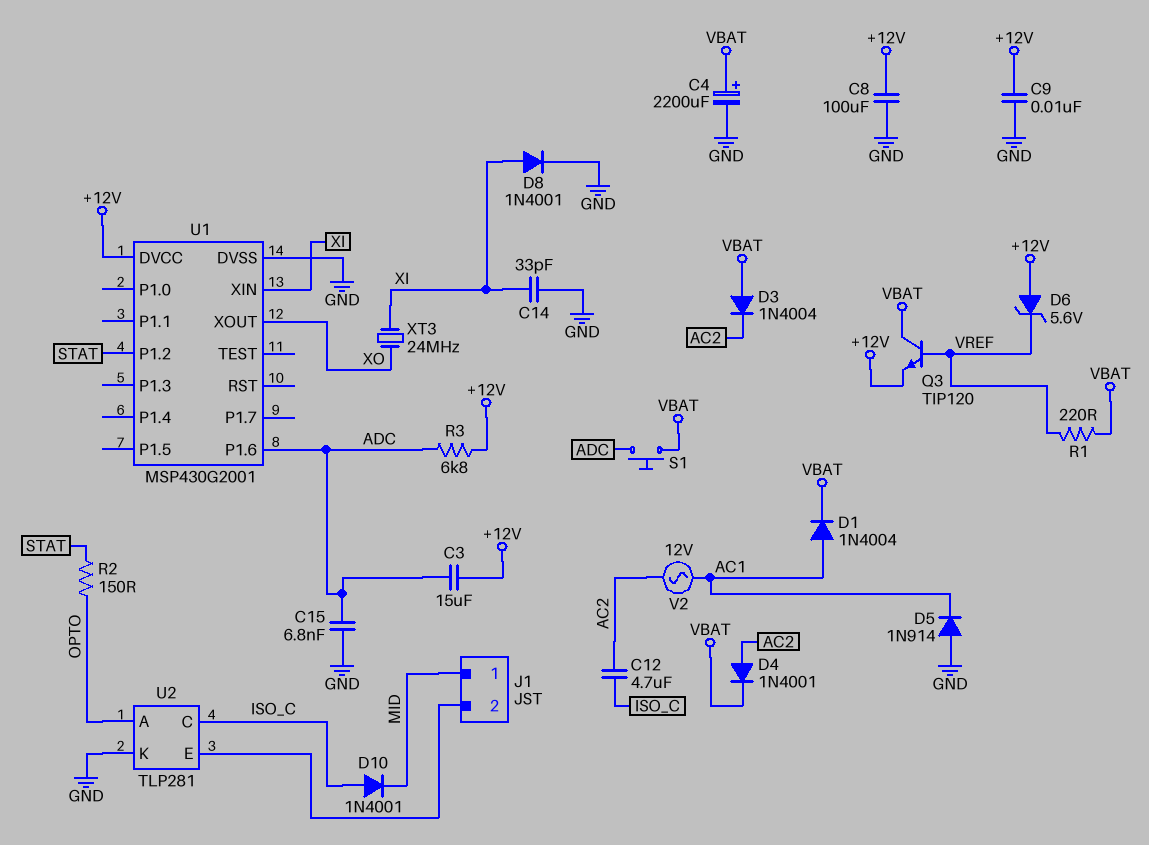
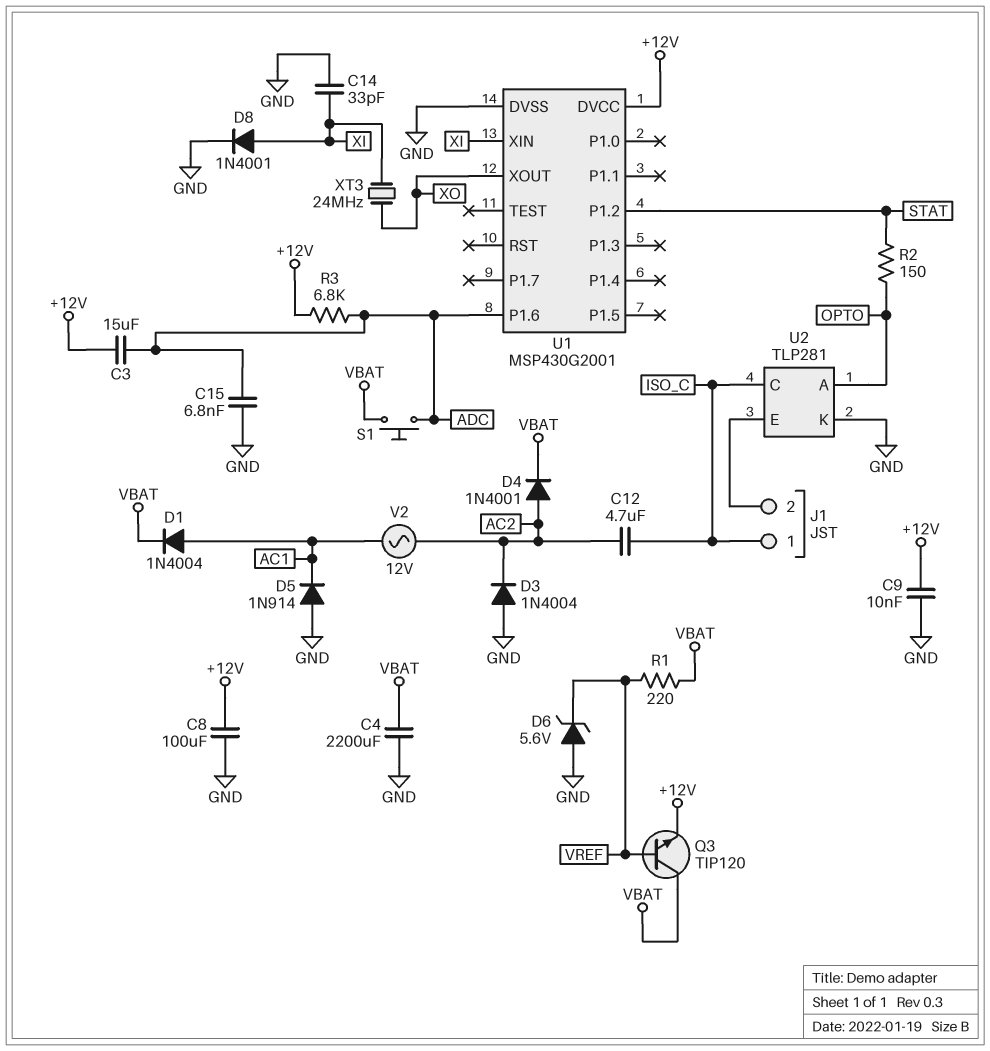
C4: 2200uF (plus VBAT, minus GND) -> 2200uF (GND, VBAT)
D3: diode 1N4004 (A VBAT, K AC2) -> diode 1N4004 (A GND, K AC2)
D6: zener 5.6V (A +12V, K VREF) -> zener 5.6V (A GND, K VREF)
D10: diode 1N4001 (A ISO_C, K MID) -> none
J1 pin 1: MID -> ISO_C

